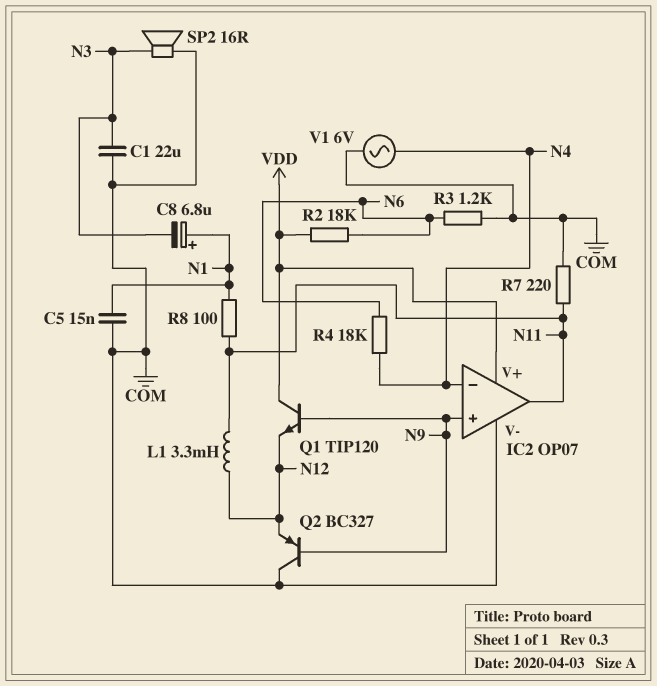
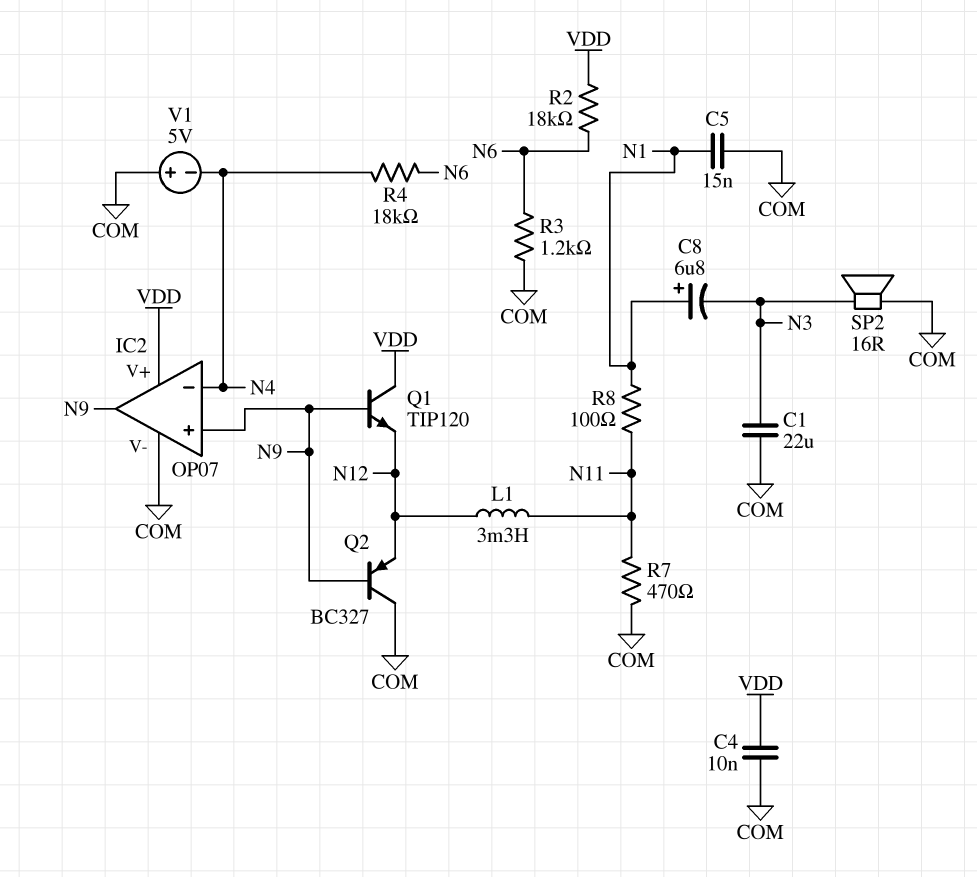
C4: none -> 10nF (COM, VDD)
IC2 pin out: N11 -> N9
R7: 220 (COM, N11) -> 470 (COM, N11)
V1: AC 6V (COM, N4) -> 5V (plus COM, minus N4)

